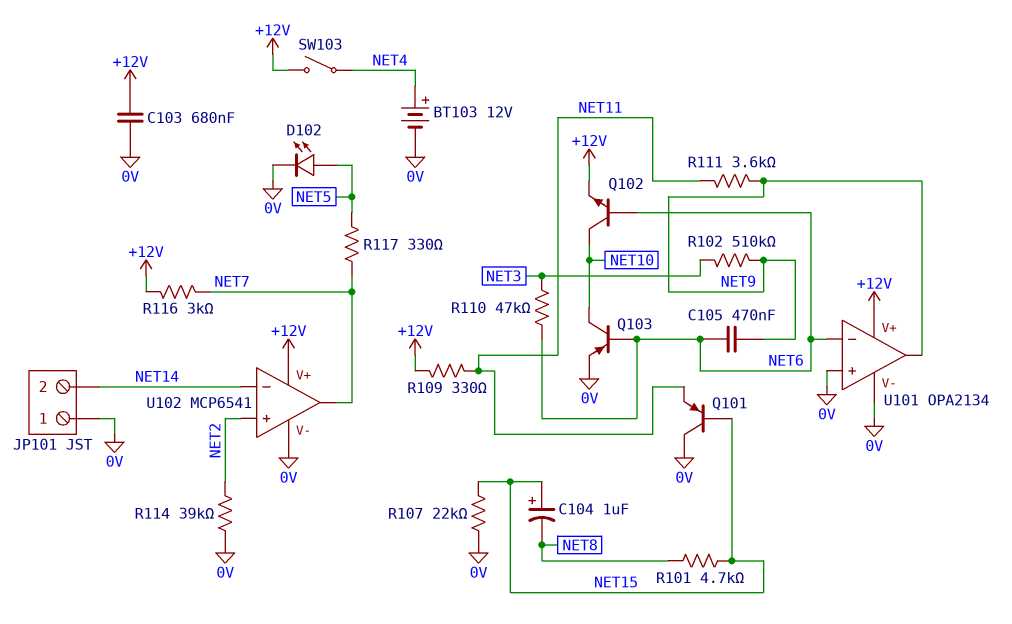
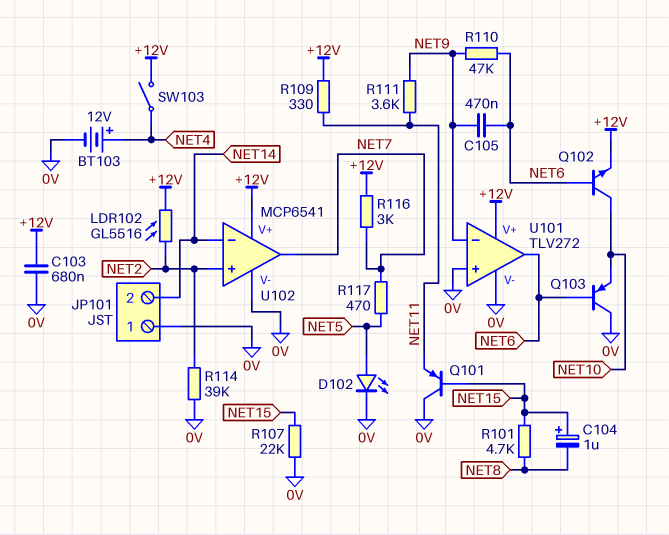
LDR102: none -> GL5516 (+12V, NET2)
Q103: PNP (B NET6, C NET10, E 0V) -> PNP (B NET6, C 0V, E NET10)
R102: 510k (NET3, NET9) -> none
R110: 47k (NET3, NET6) -> 47k (NET6, NET9)
R117: 330 (NET5, NET7) -> 470 (NET5, NET7)
U101: OPA2134 -> TLV272
U101 pin in-: NET6 -> NET9
U101 pin out: NET9 -> NET6

